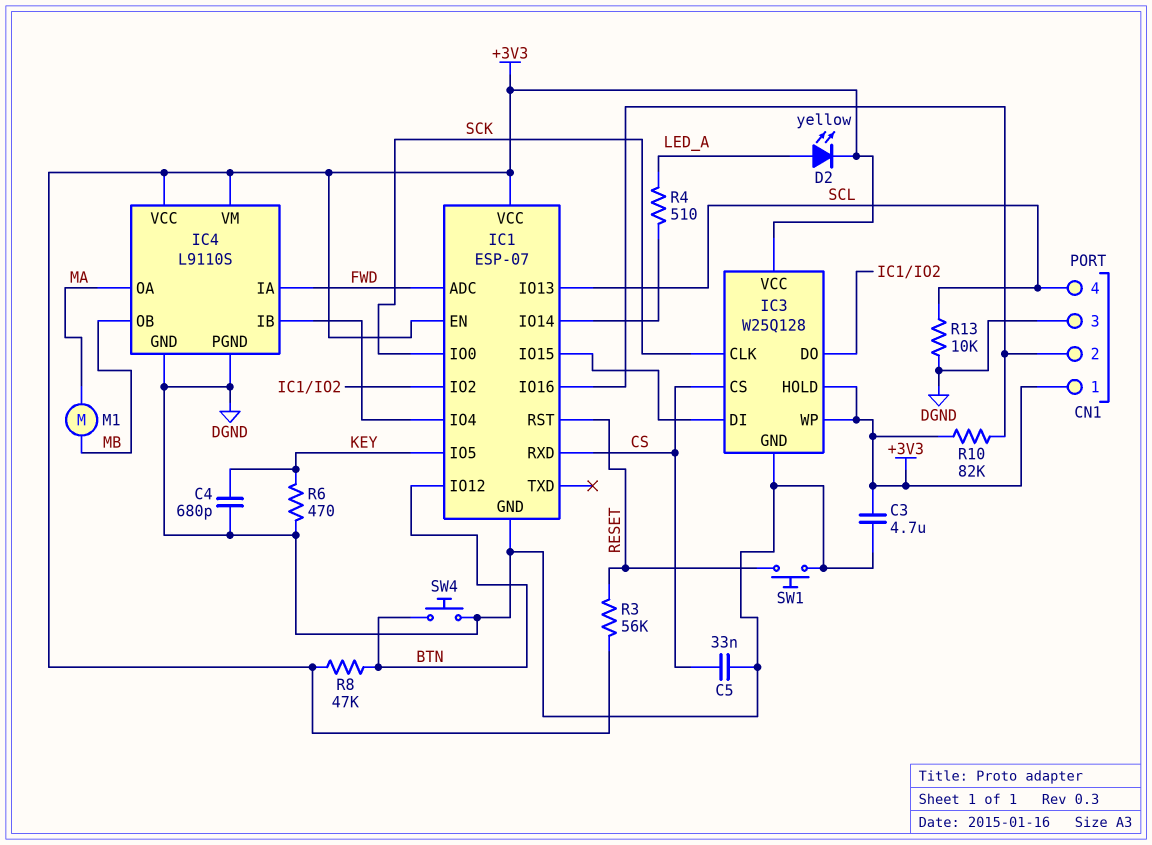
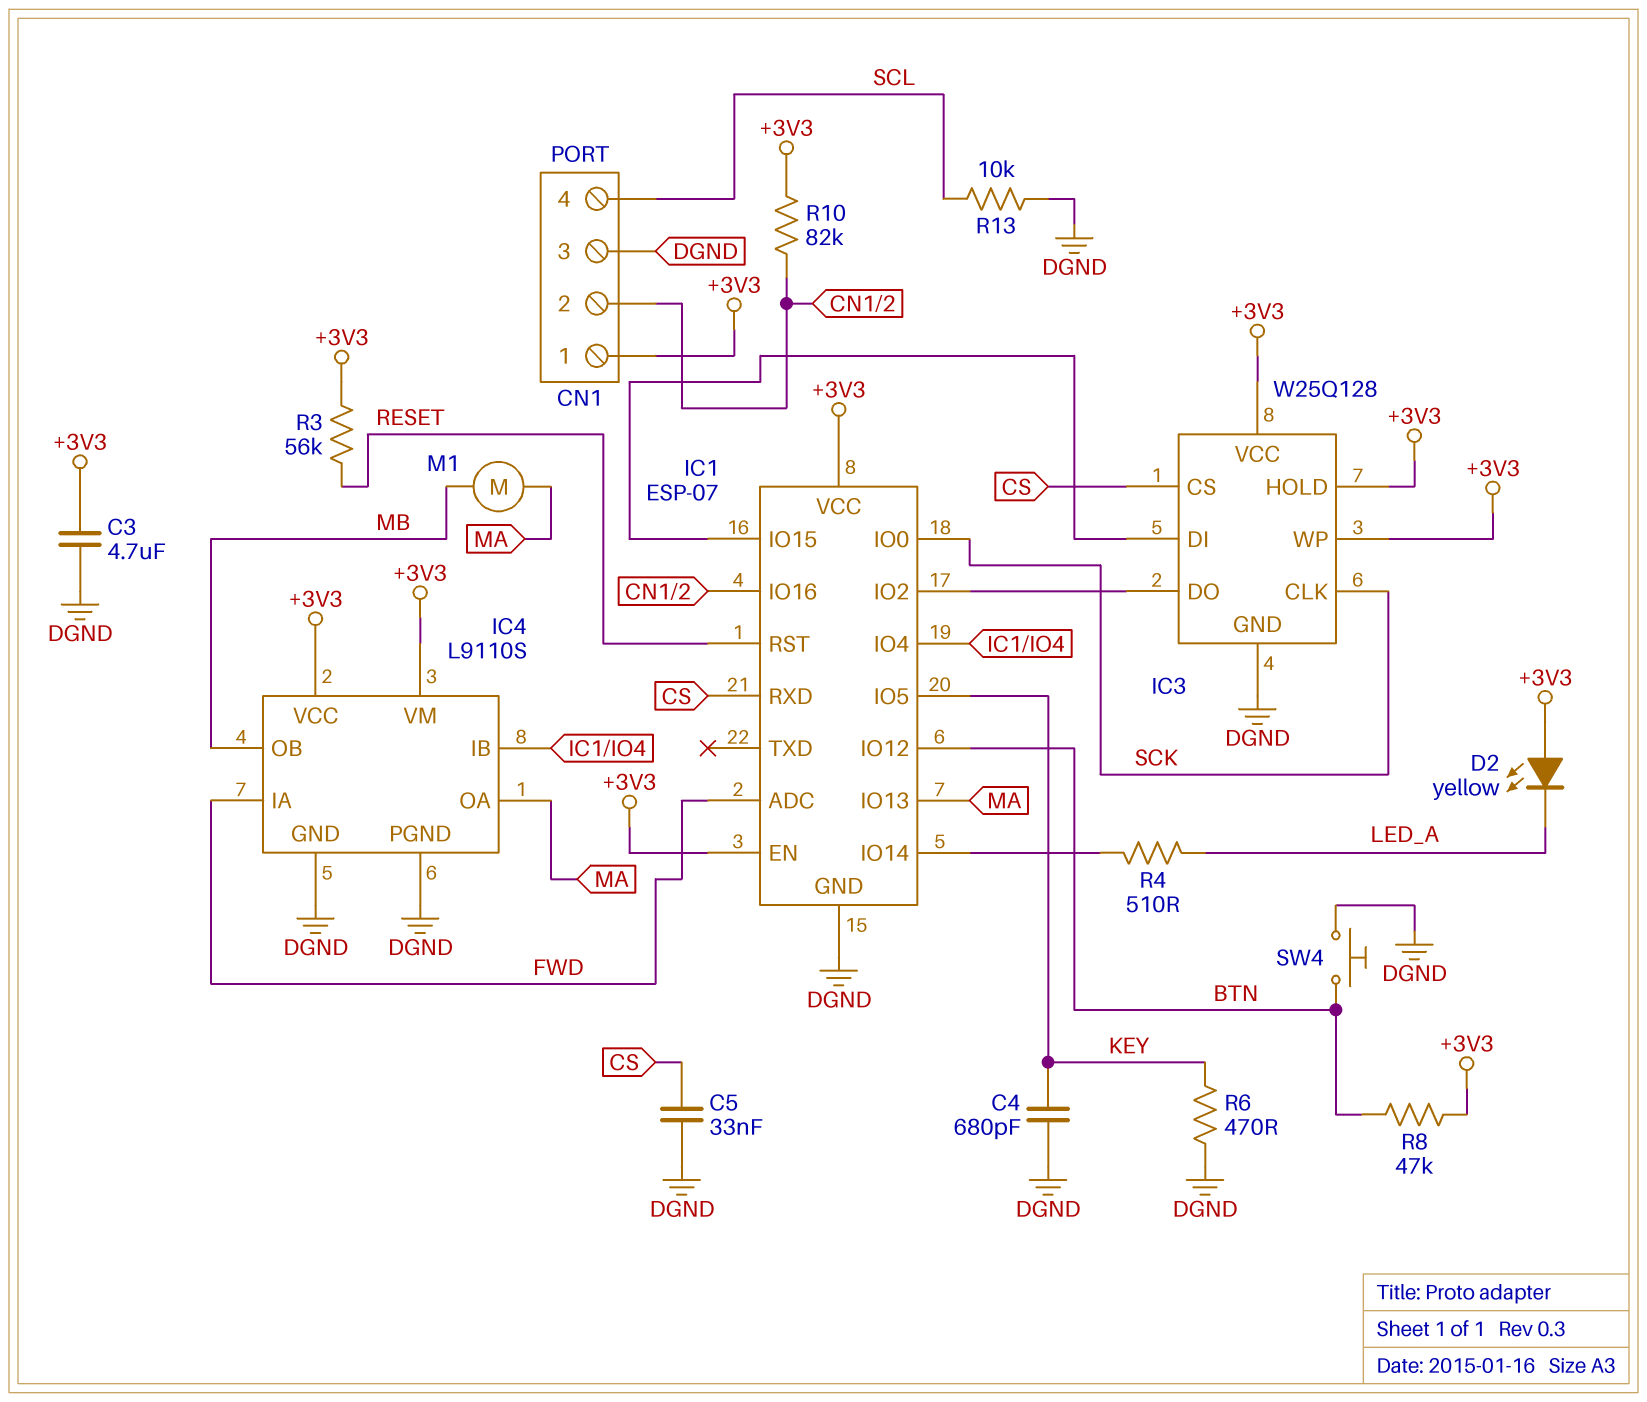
D2: LED yellow (A LED_A, K +3V3) -> LED yellow (A +3V3, K LED_A)
IC1 pin IO13: SCL -> MA
SW1: button (DGND, RESET) -> none

